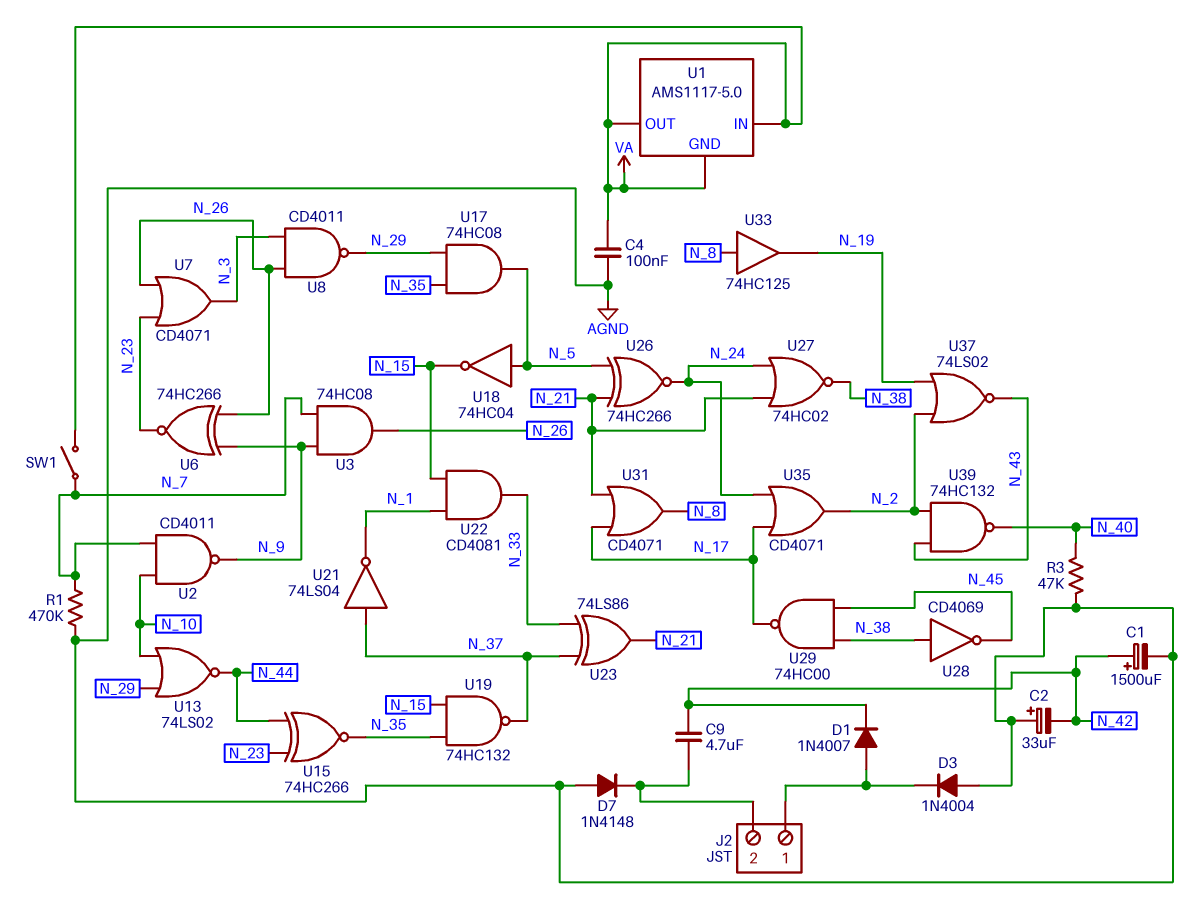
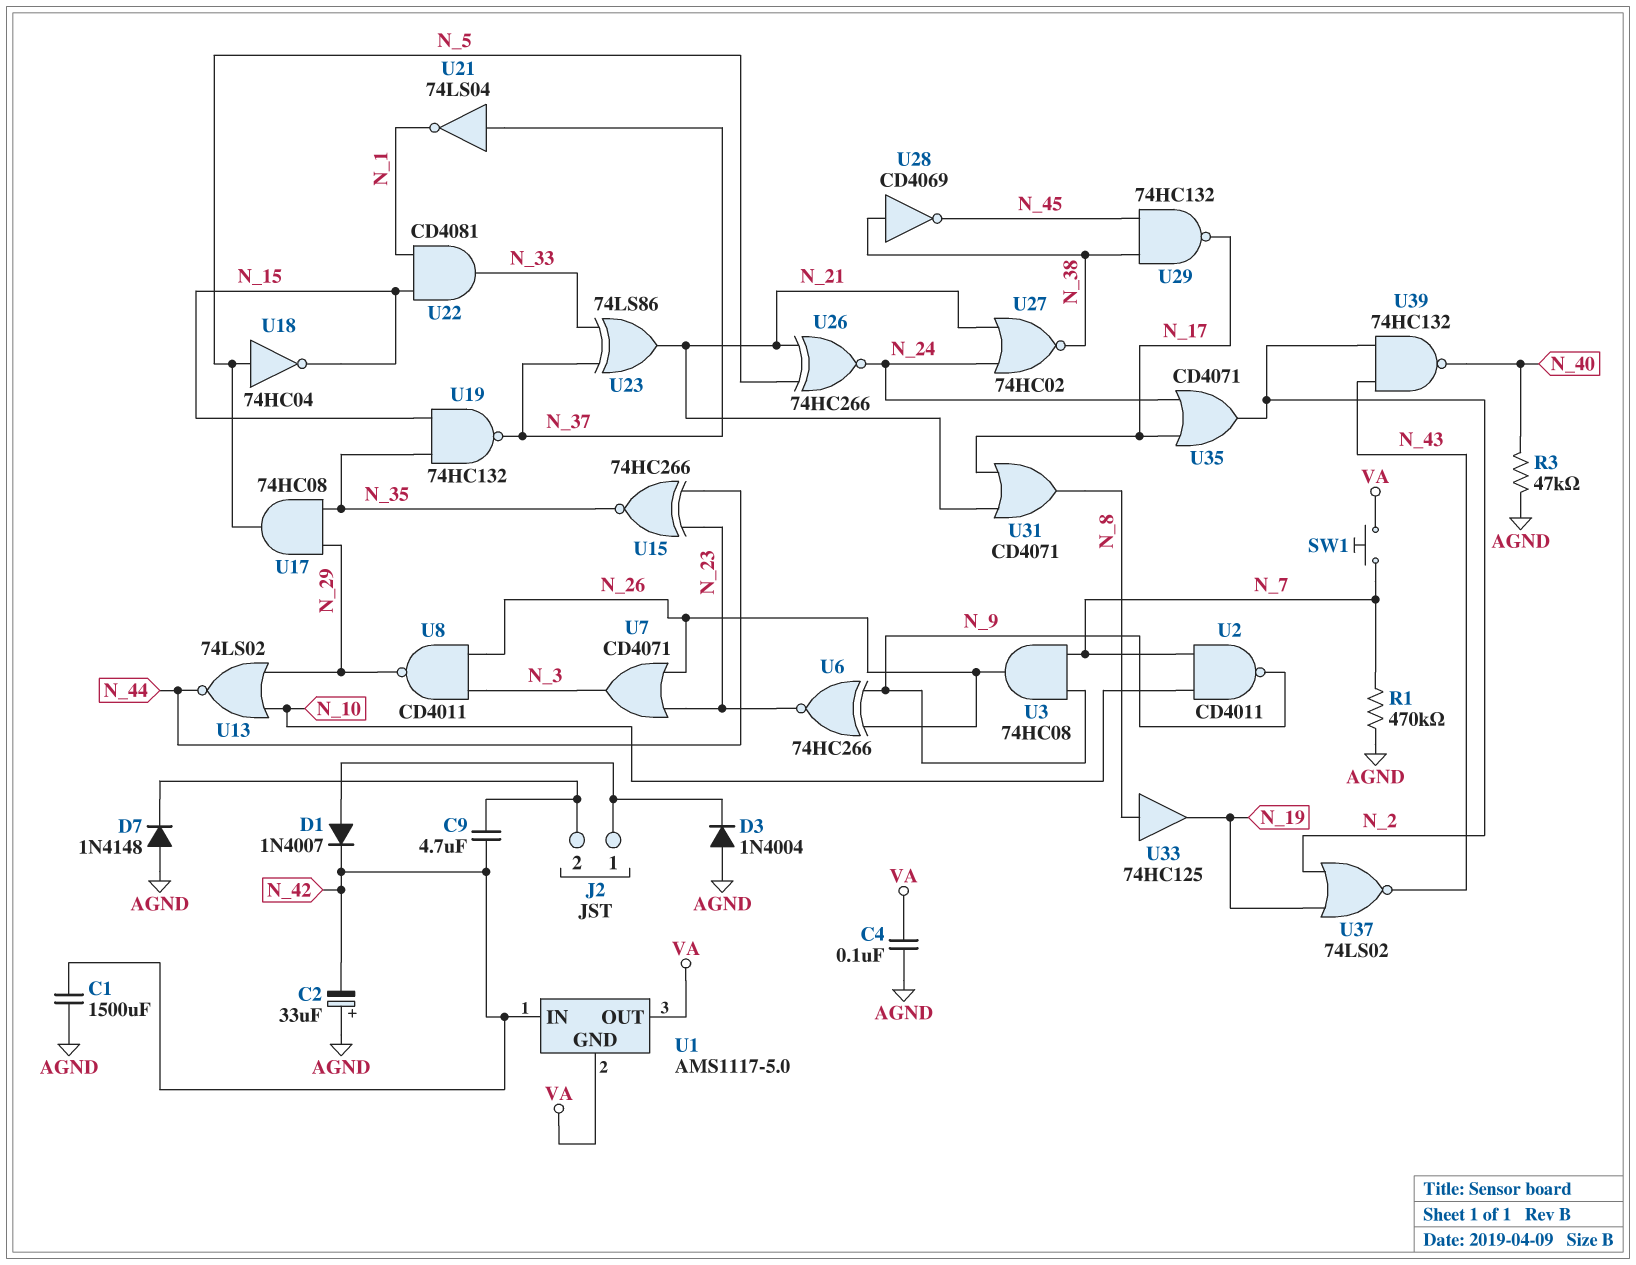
C1: 1500uF (plus N_42, minus AGND) -> 1500uF (AGND, N_42)
SW1: switch (N_7, VA) -> button (N_7, VA)
U1 pin IN: VA -> N_42
U29: NAND 74HC00 (in N_38, in N_45, out N_17) -> NAND 74HC132 (in N_38, in N_45, out N_17)

